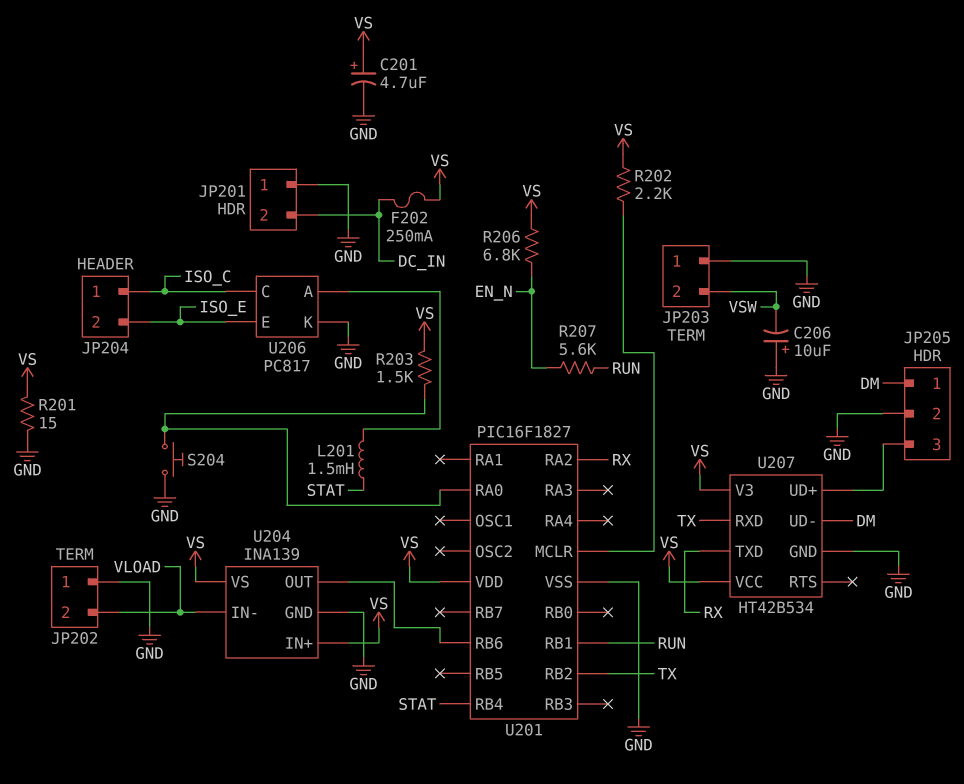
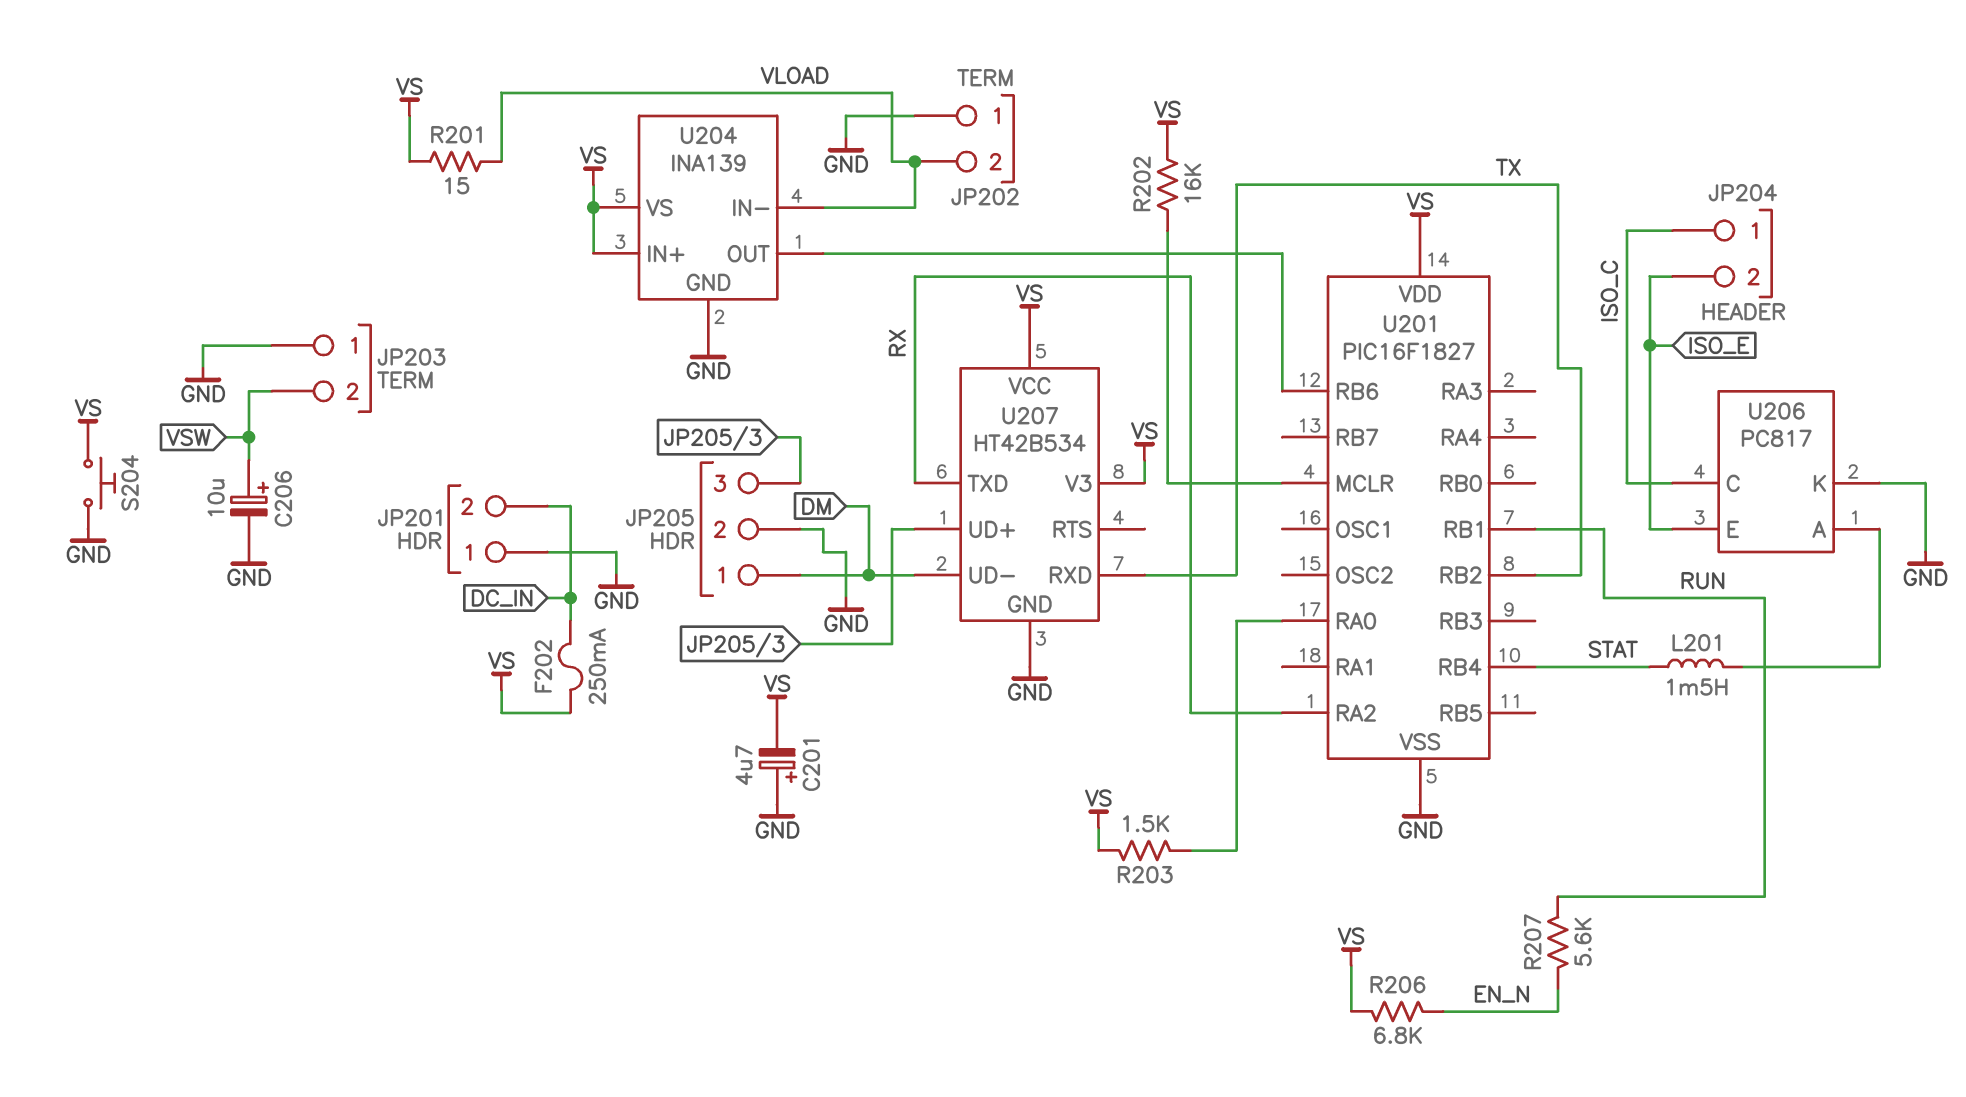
C201: 4.7uF (plus VS, minus GND) -> 4.7uF (plus GND, minus VS)
C206: 10uF (plus GND, minus VSW) -> 10uF (plus VSW, minus GND)
R201: 15 (GND, VS) -> 15 (VLOAD, VS)
R202: 2.2k (U201/MCLR, VS) -> 16k (U201/MCLR, VS)
S204: button (GND, U201/RA0) -> button (GND, VS)

